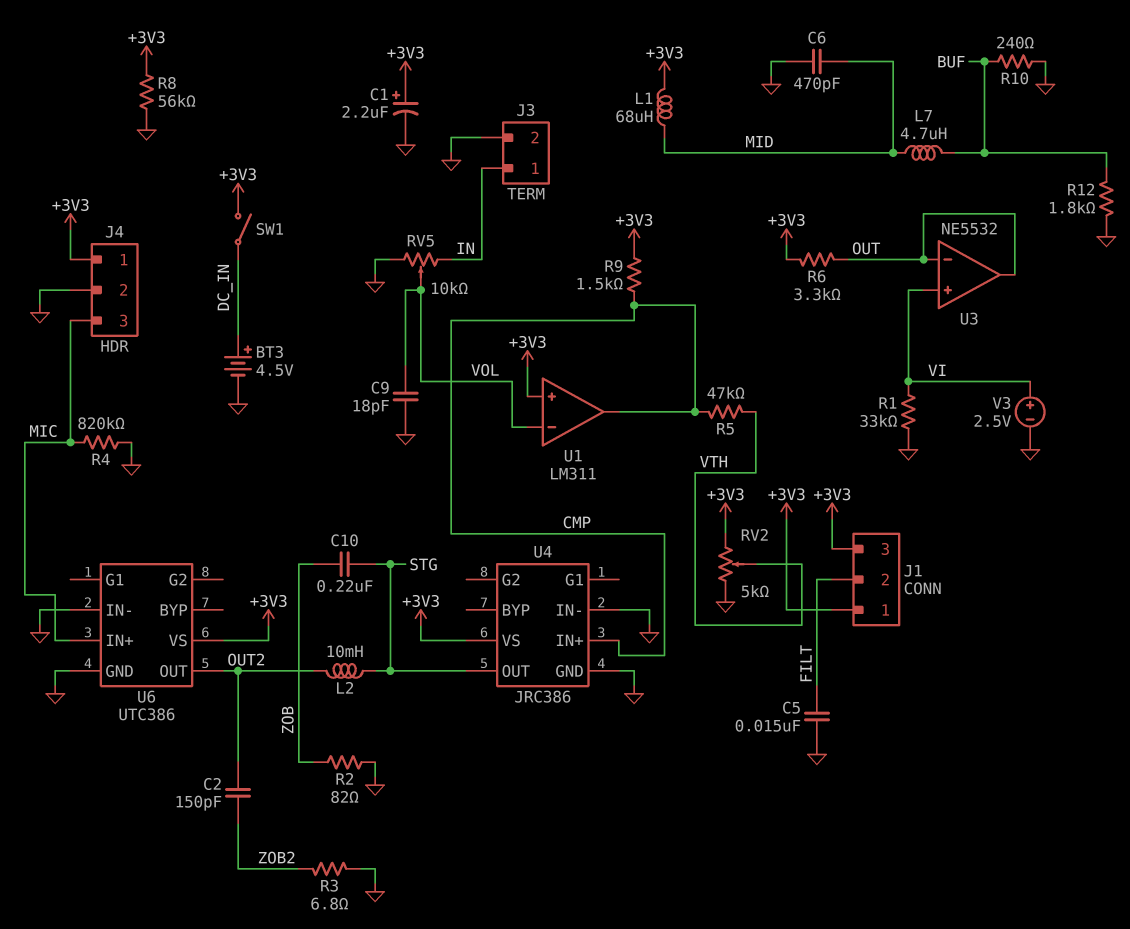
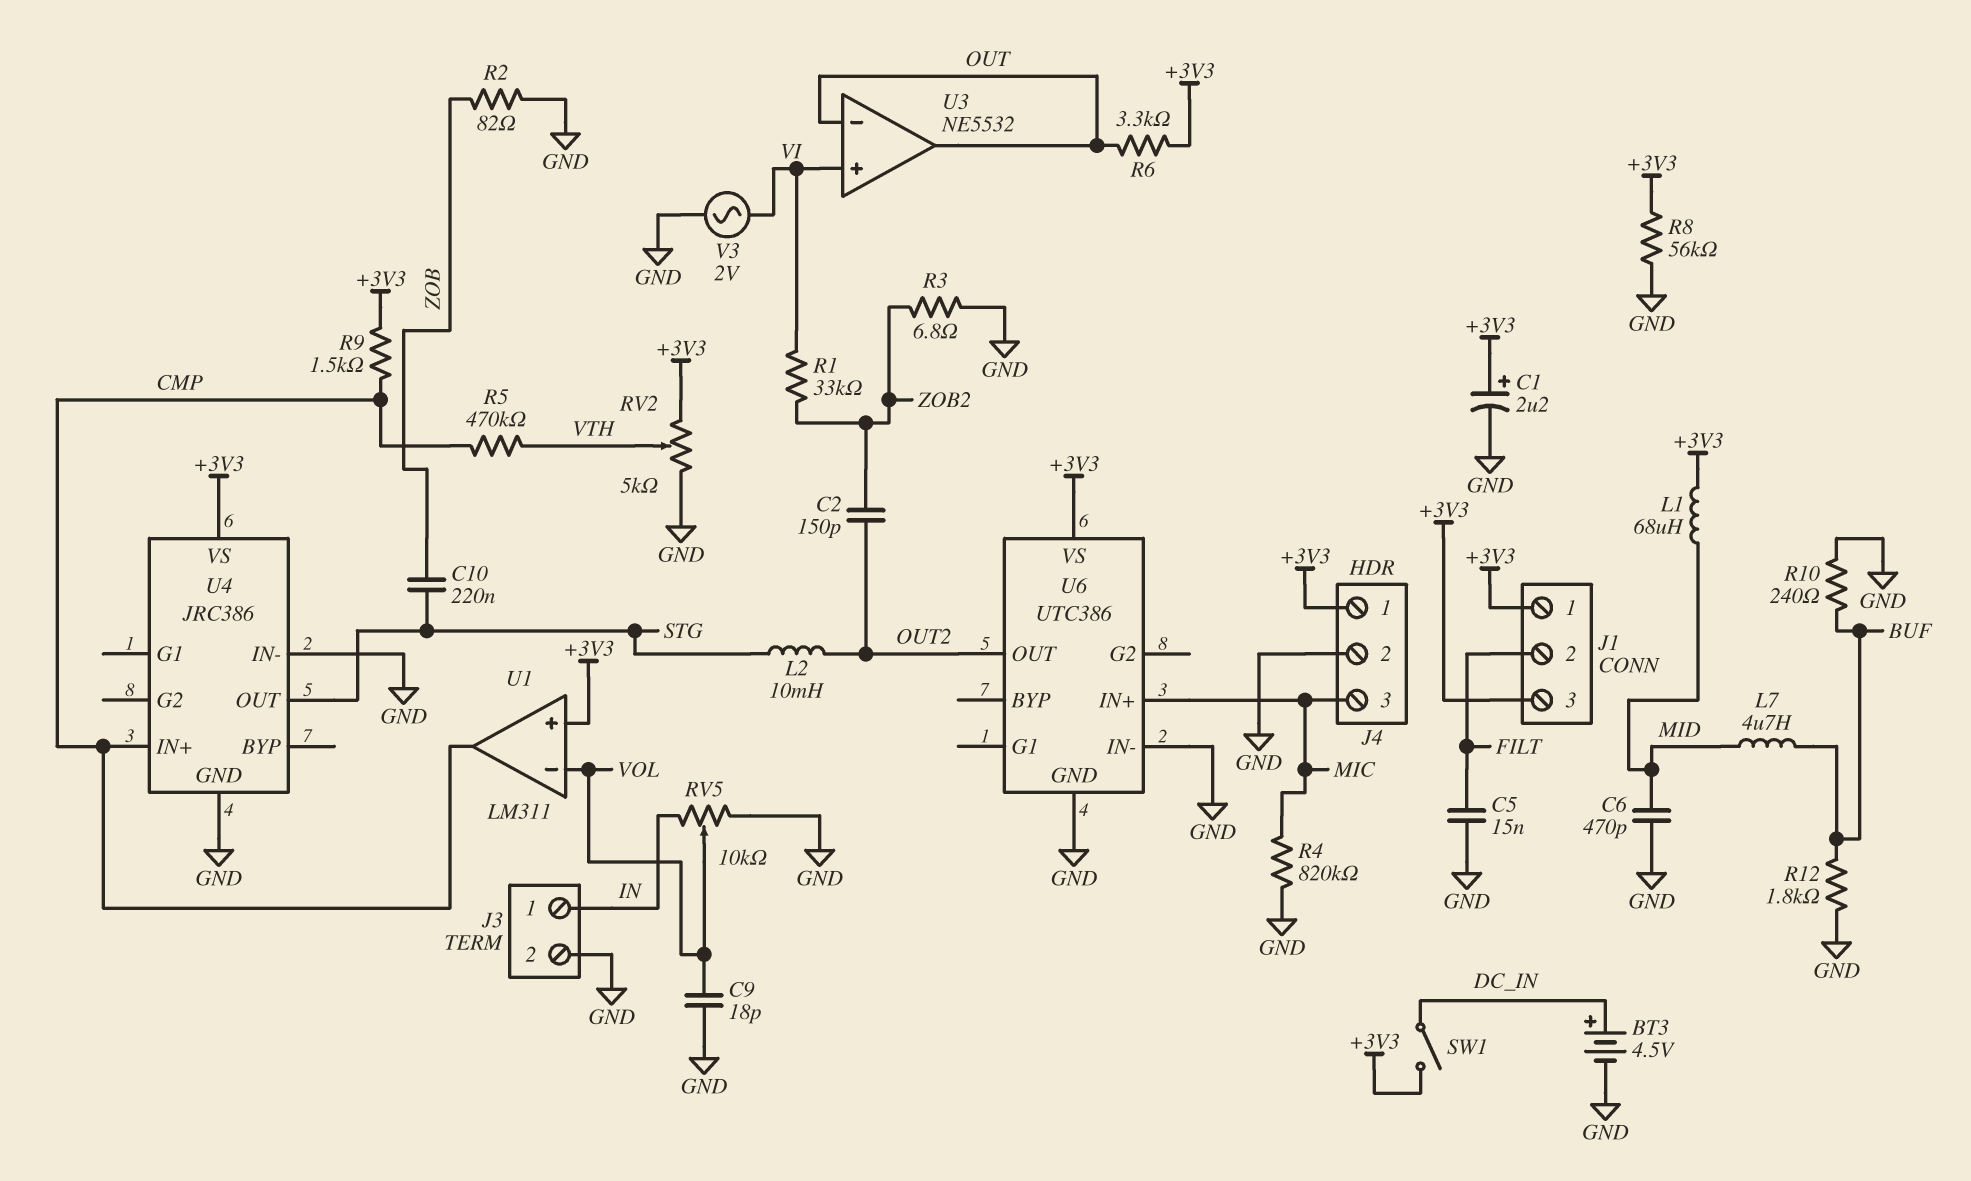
R1: 33k (GND, VI) -> 33k (VI, ZOB2)
R5: 47k (CMP, VTH) -> 470k (CMP, VTH)
V3: 2.5V (plus VI, minus GND) -> AC 2V (GND, VI)

